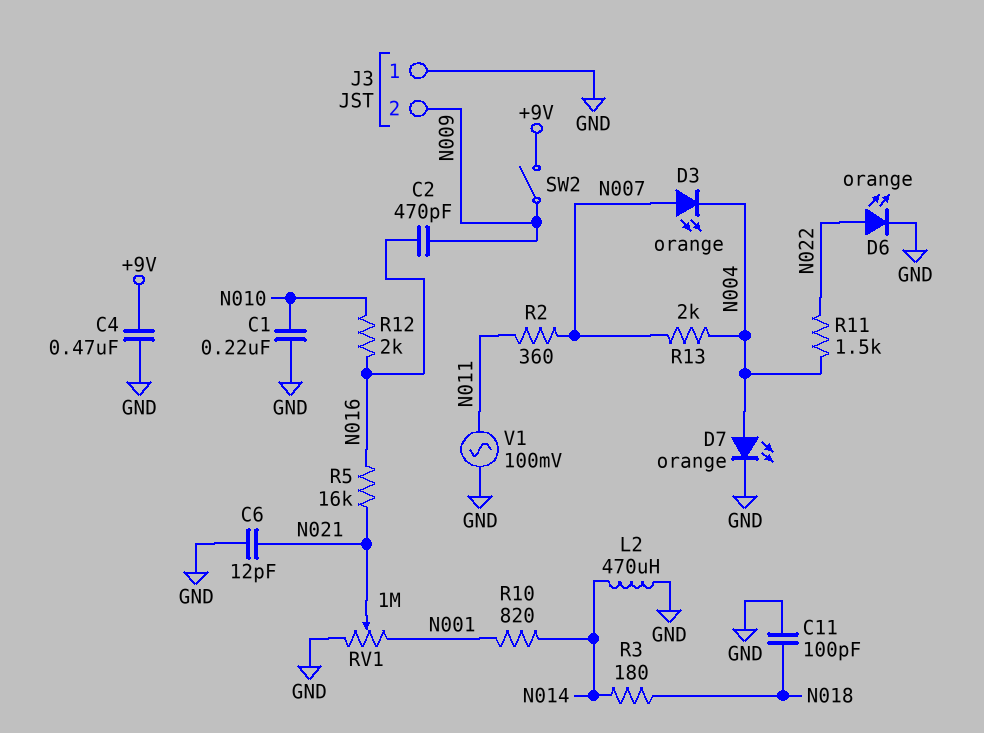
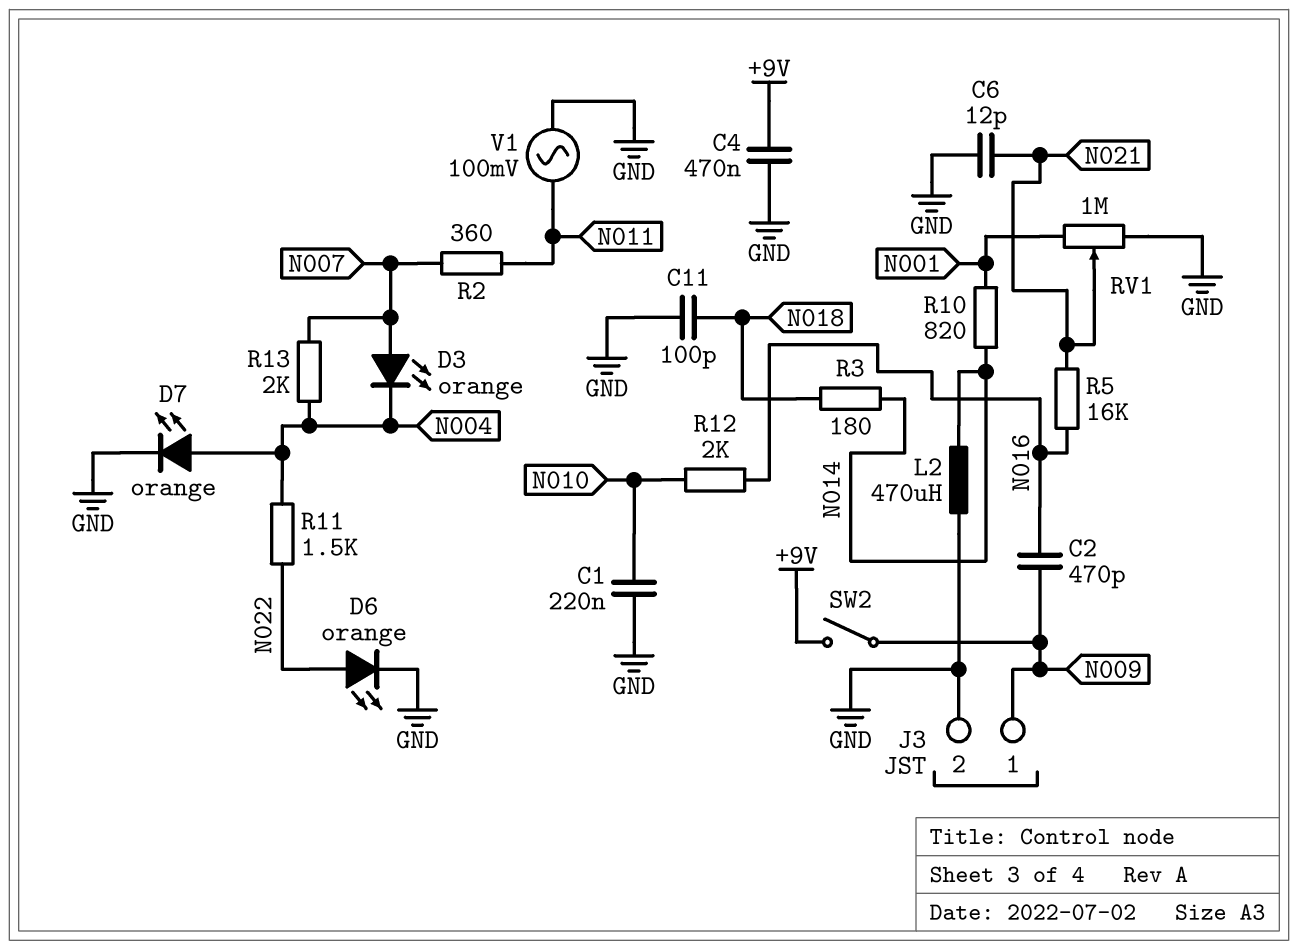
J3 pin 1: GND -> N009
J3 pin 2: N009 -> GND

